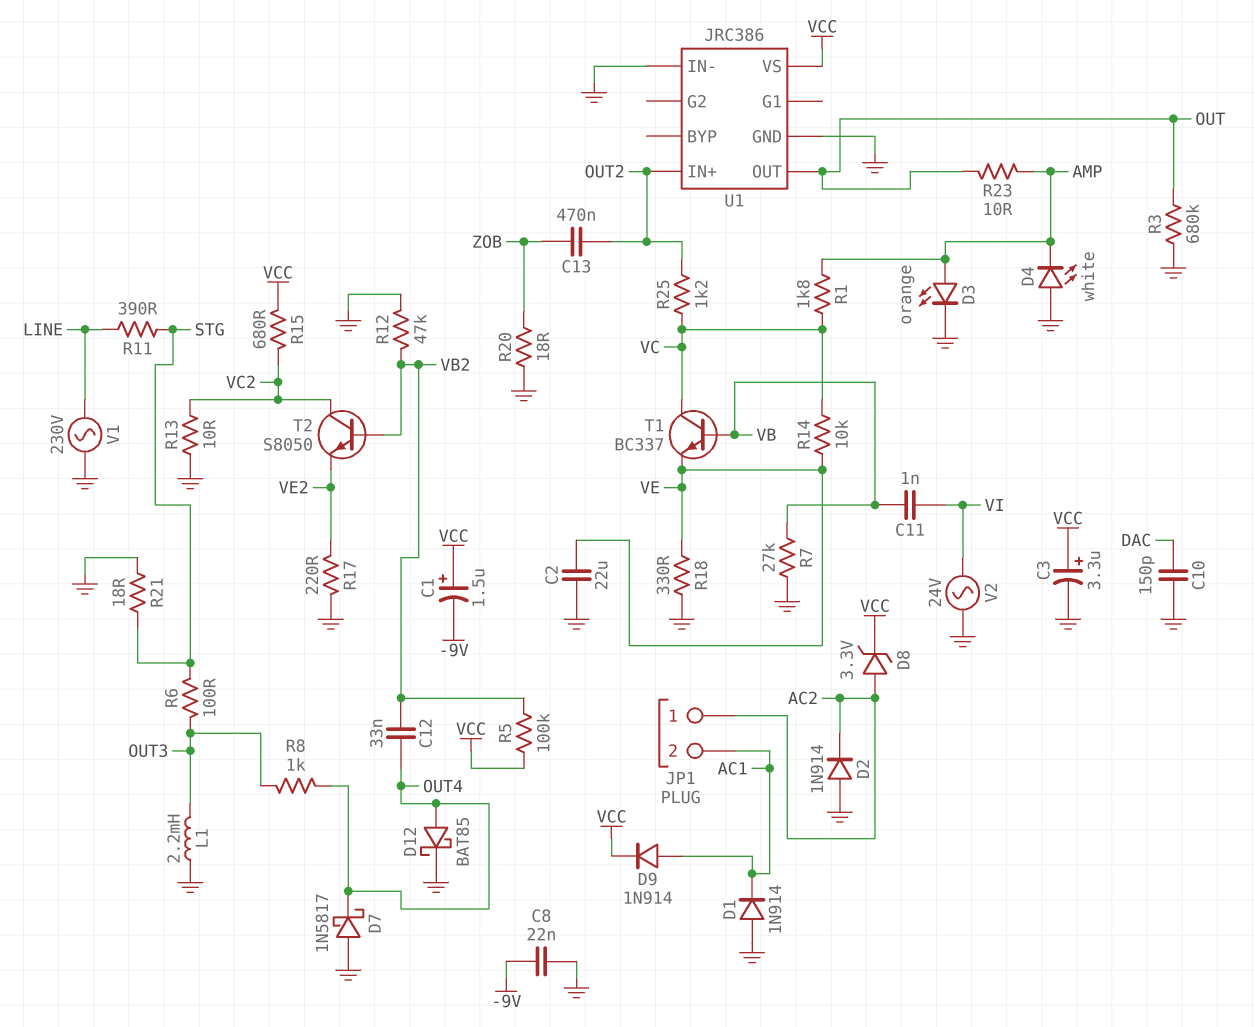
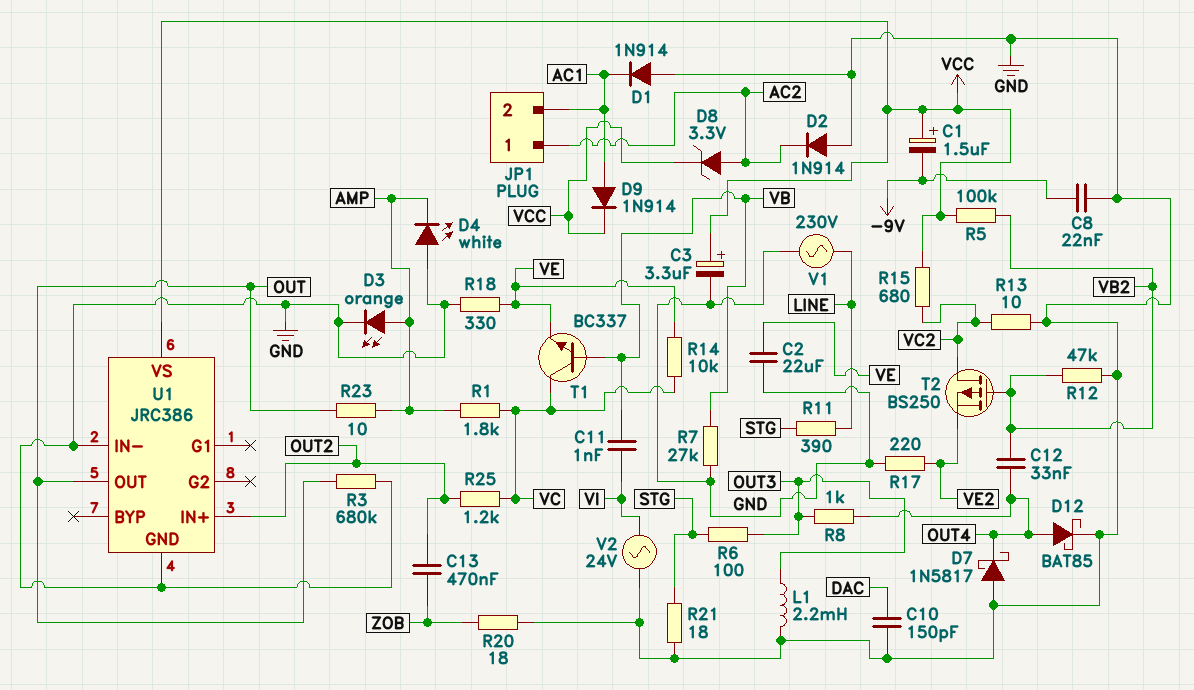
T2: NPN S8050 (B VB2, C VC2, E VE2) -> PMOS BS250 (G VB2, D VC2, S VE2)

